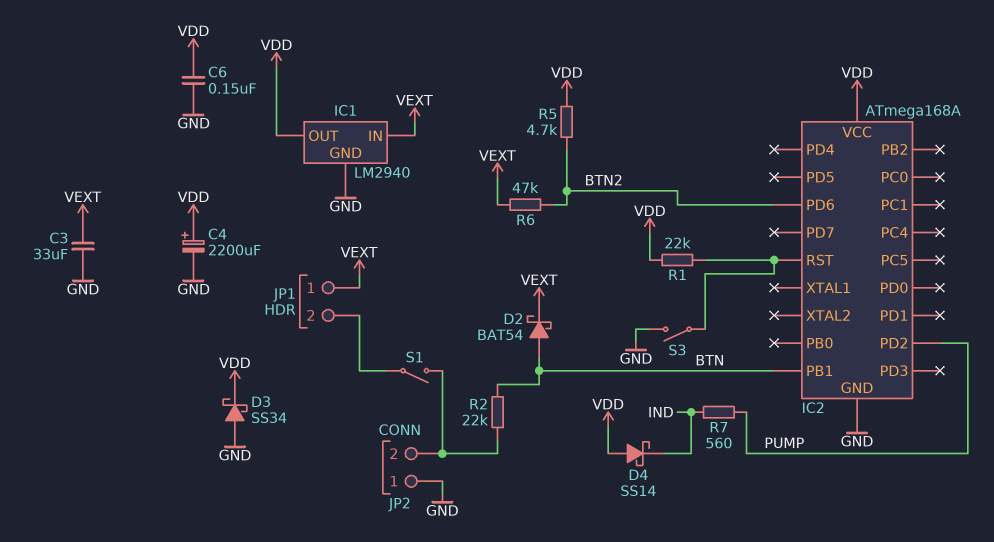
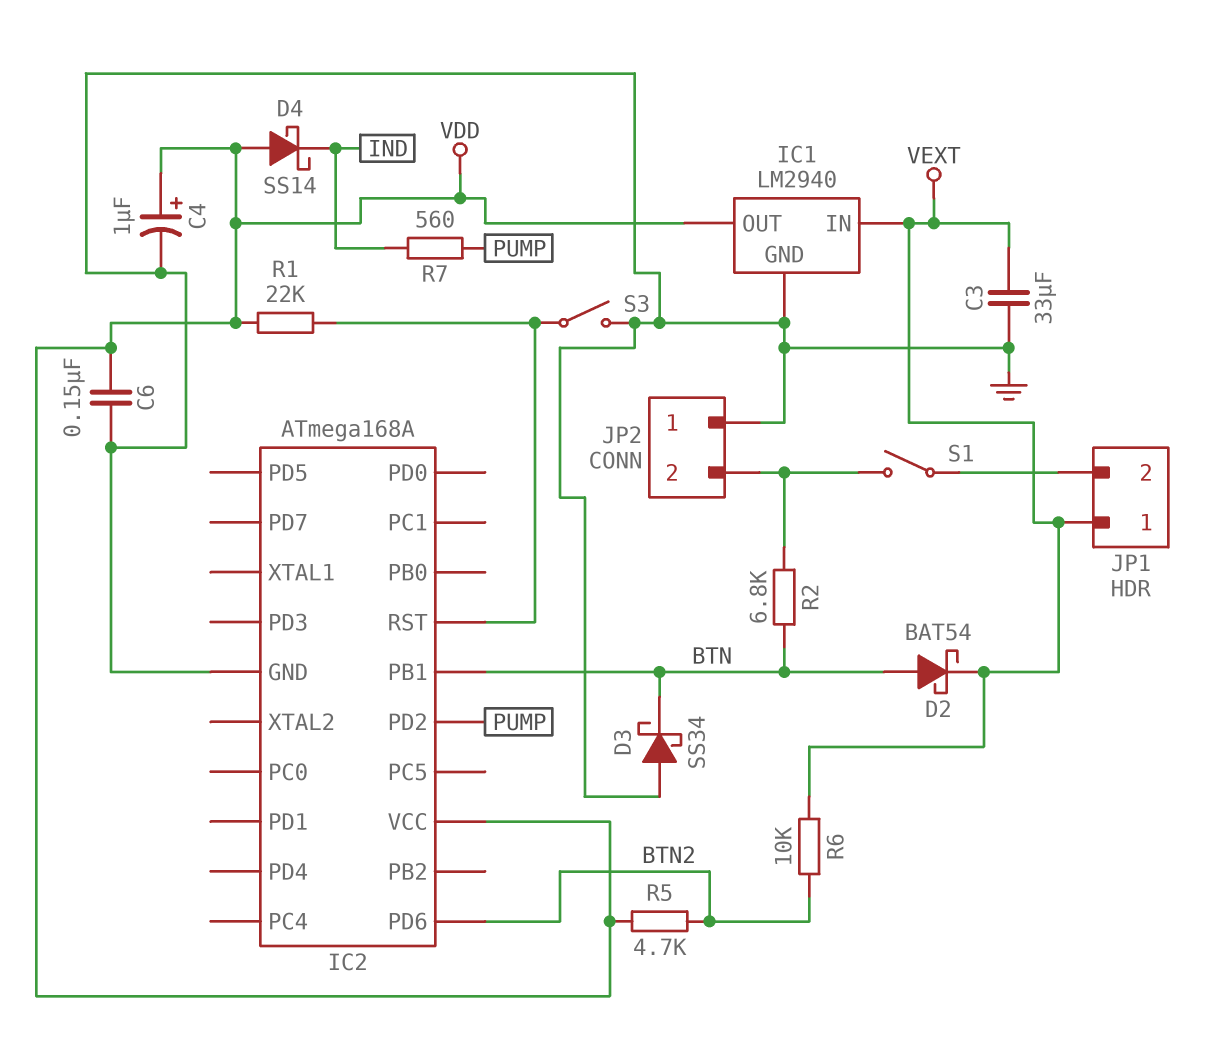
C4: 2200uF (plus VDD, minus GND) -> 1uF (plus VDD, minus GND)
D3: schottky SS34 (A GND, K VDD) -> schottky SS34 (A GND, K BTN)
R2: 22k (BTN, JP2/2) -> 6.8k (BTN, JP2/2)
R6: 47k (BTN2, VEXT) -> 10k (BTN2, VEXT)

